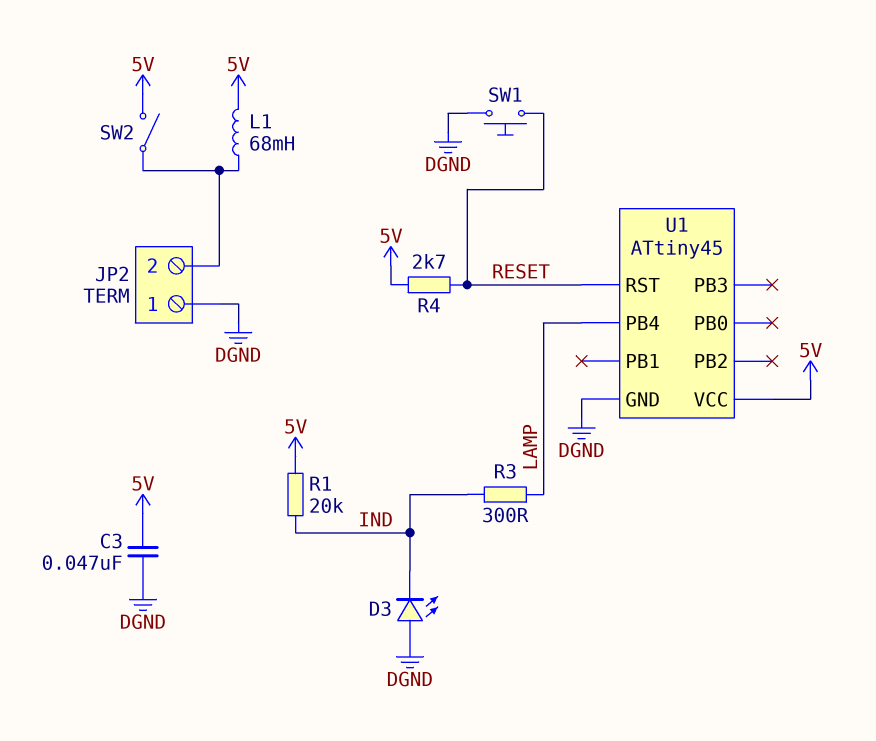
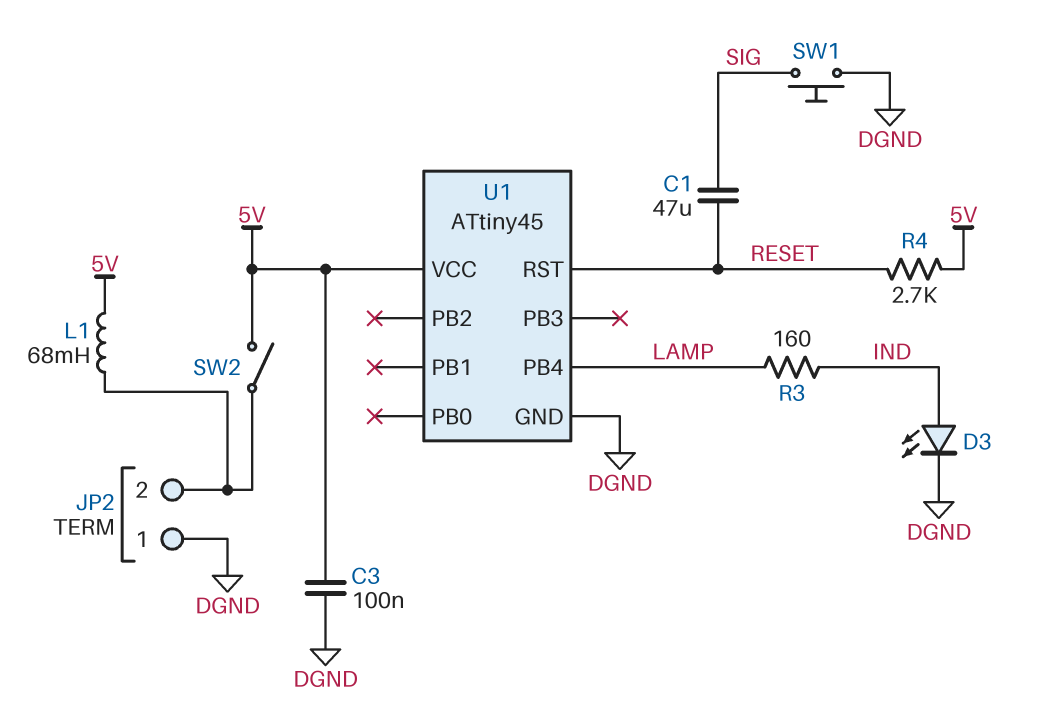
C1: none -> 47uF (RESET, SIG)
C3: 47nF (5V, DGND) -> 100nF (5V, DGND)
D3: LED (A DGND, K IND) -> LED (A IND, K DGND)
R1: 20k (5V, IND) -> none
R3: 300 (IND, LAMP) -> 160 (IND, LAMP)
SW1: button (DGND, RESET) -> button (DGND, SIG)

